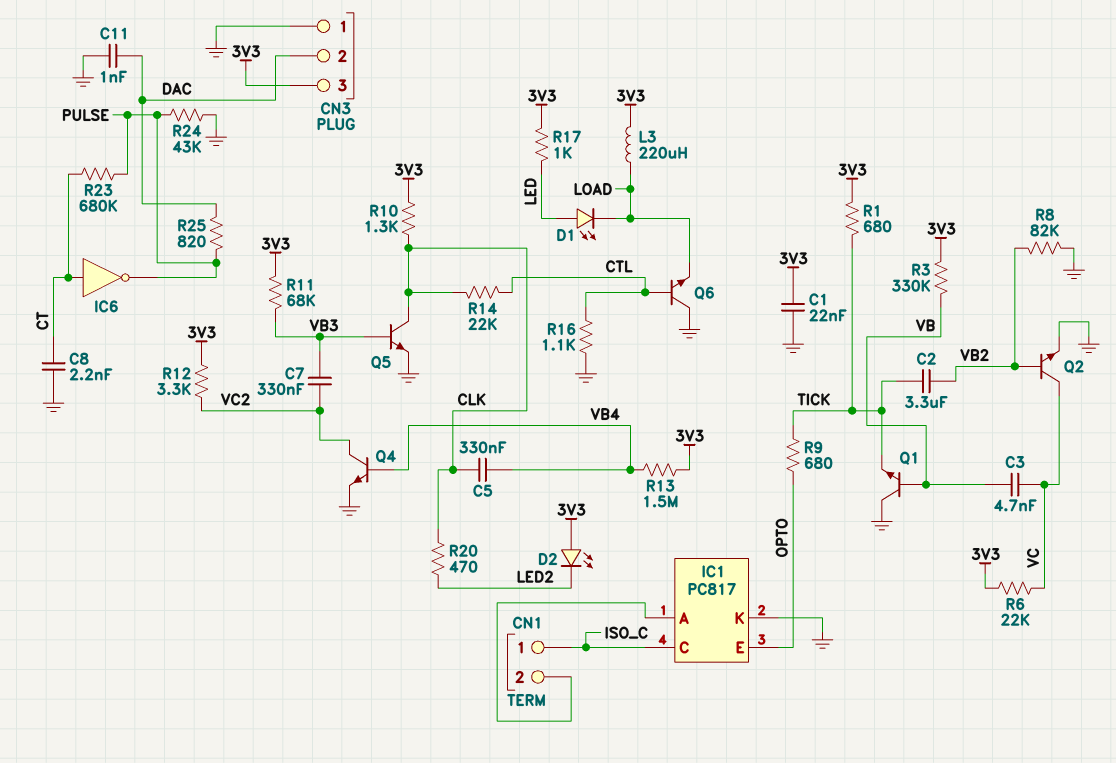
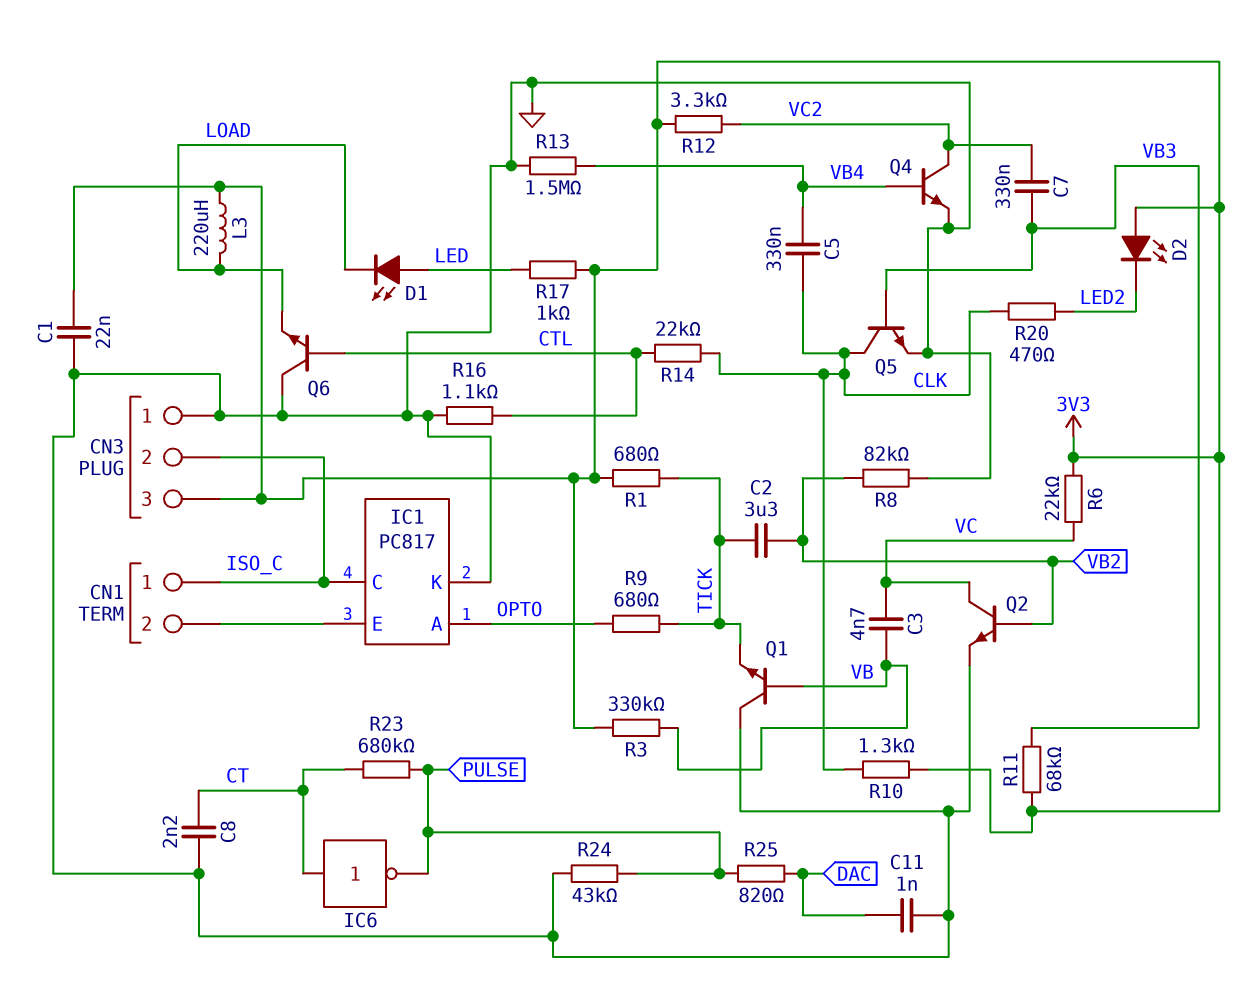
CN3 pin 2: DAC -> ISO_C
IC1 pin A: CN1/2 -> OPTO
IC1 pin E: OPTO -> CN1/2
R13: 1.5M (3V3, VB4) -> 1.5M (GND, VB4)

